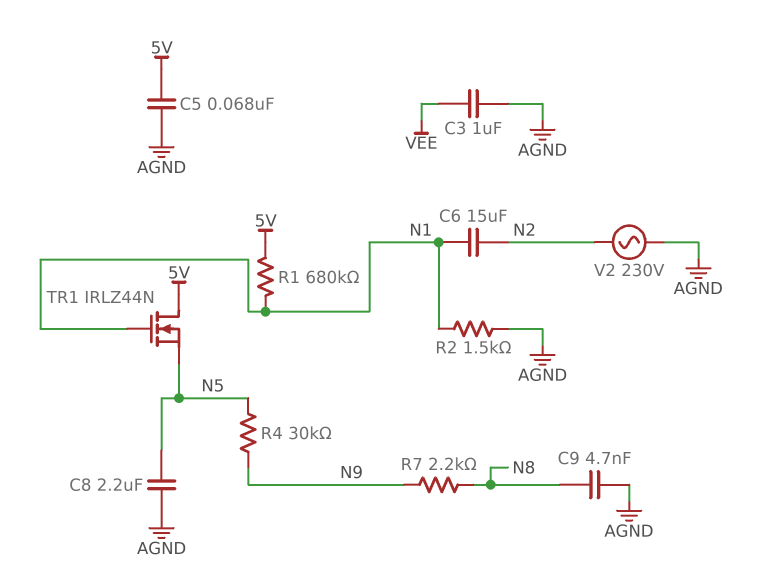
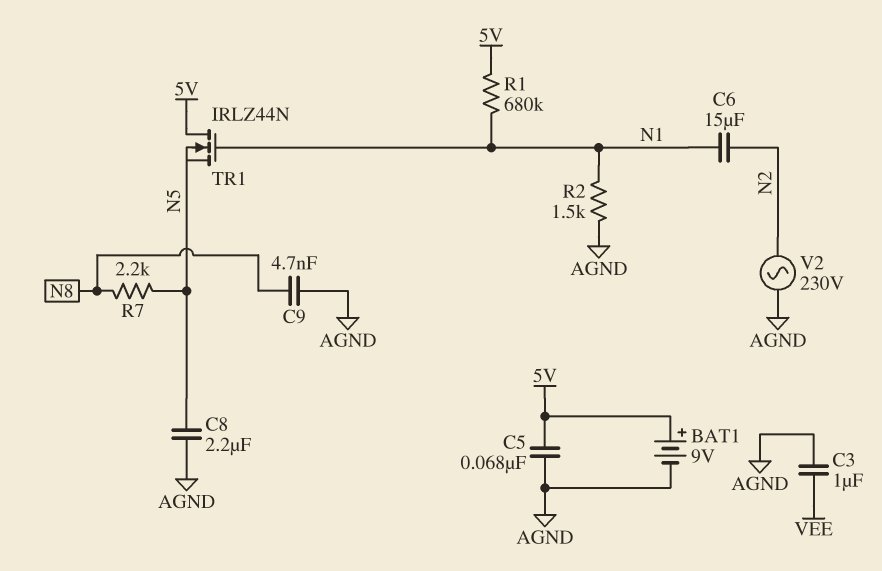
BAT1: none -> 9V (plus 5V, minus AGND)
R4: 30k (N5, N9) -> none
R7: 2.2k (N8, N9) -> 2.2k (N5, N8)

